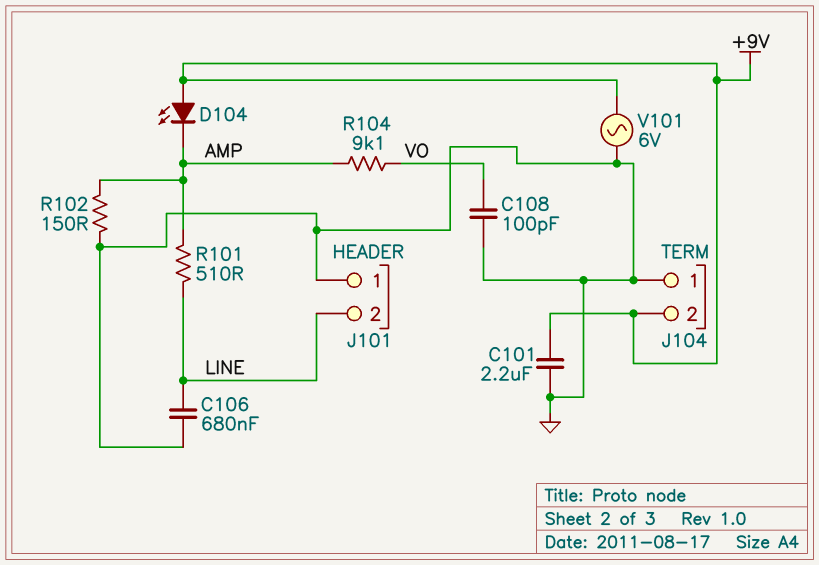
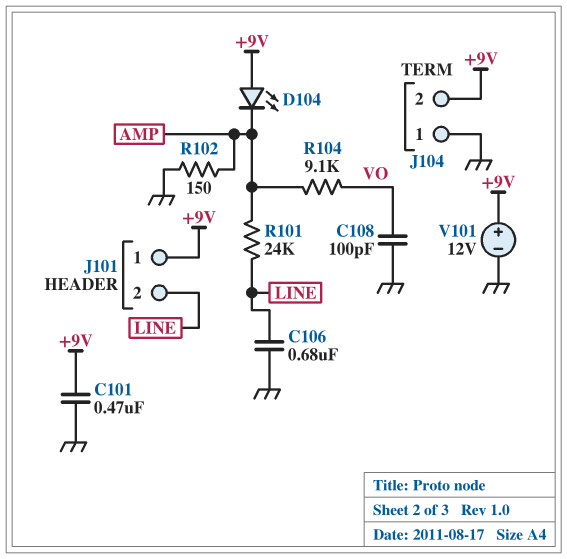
C101: 2.2uF (+9V, GND) -> 470nF (+9V, GND)
J101 pin 1: GND -> +9V
R101: 510 (AMP, LINE) -> 24k (AMP, LINE)
V101: AC 6V (+9V, GND) -> 12V (plus +9V, minus GND)

